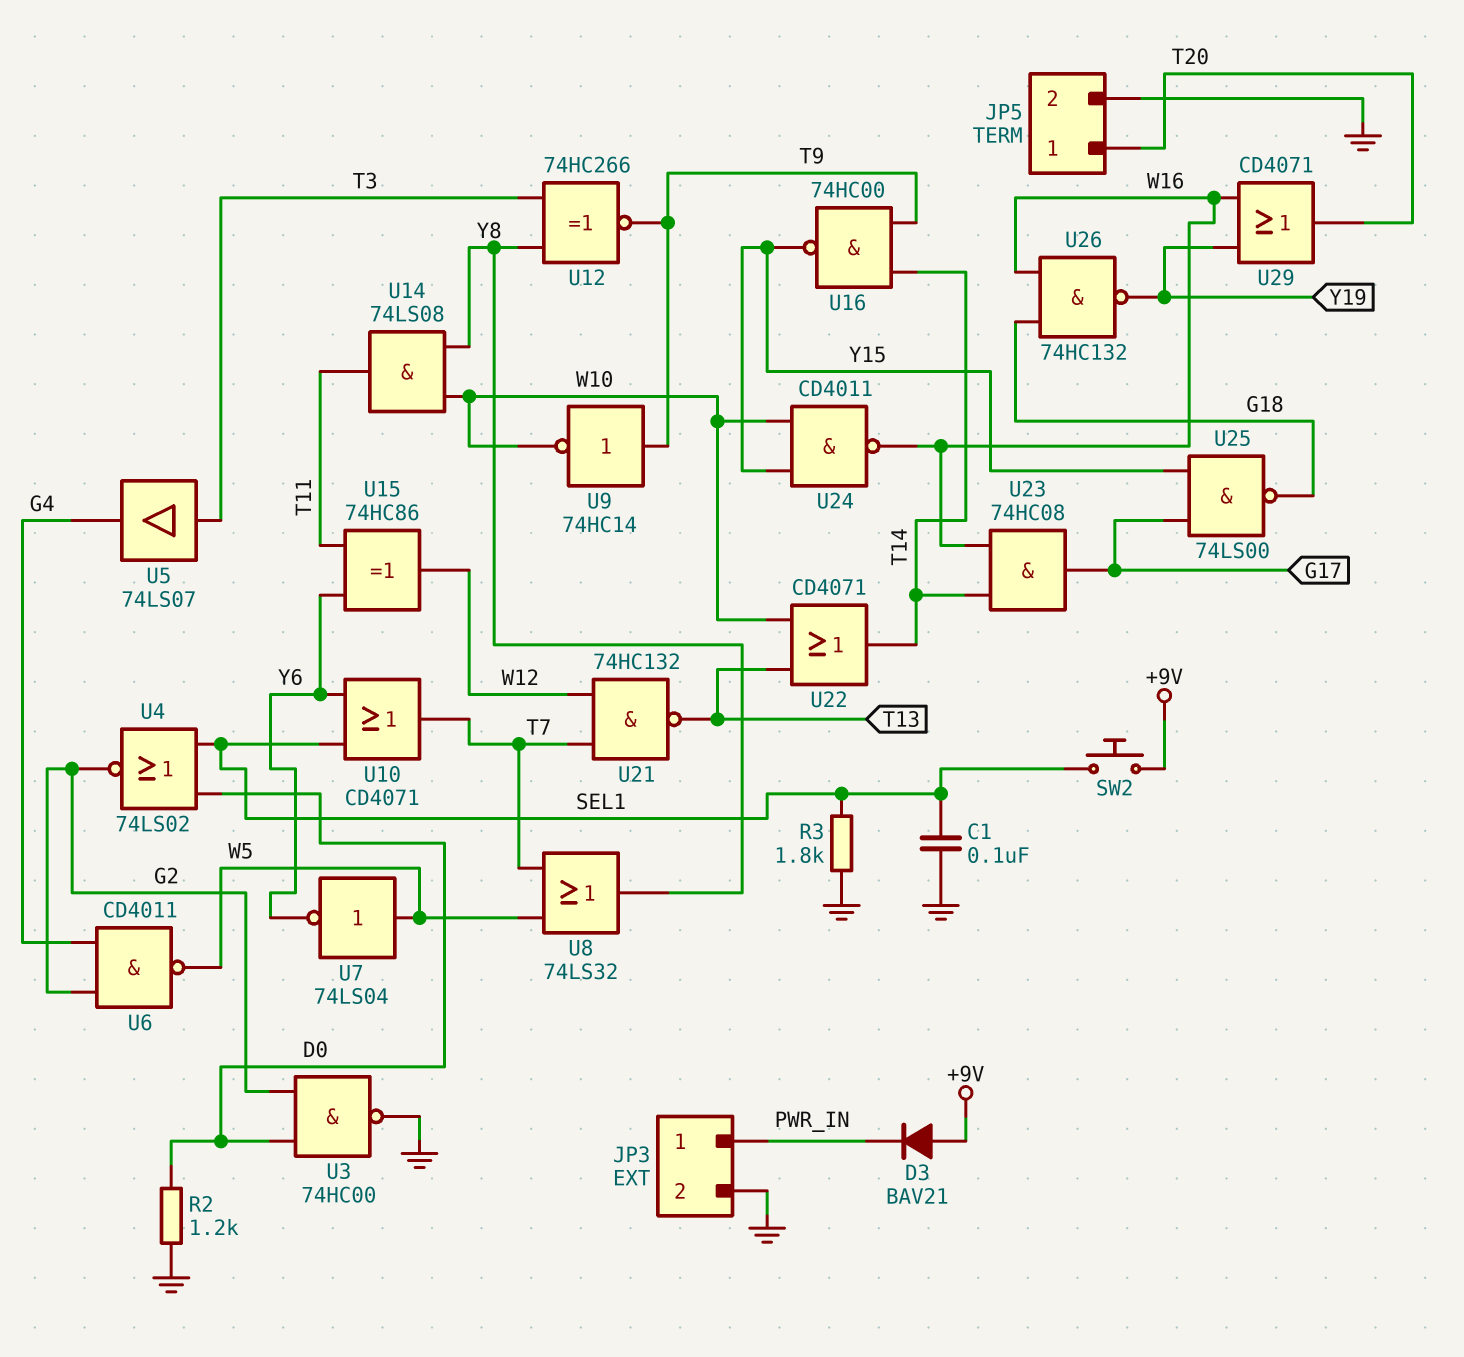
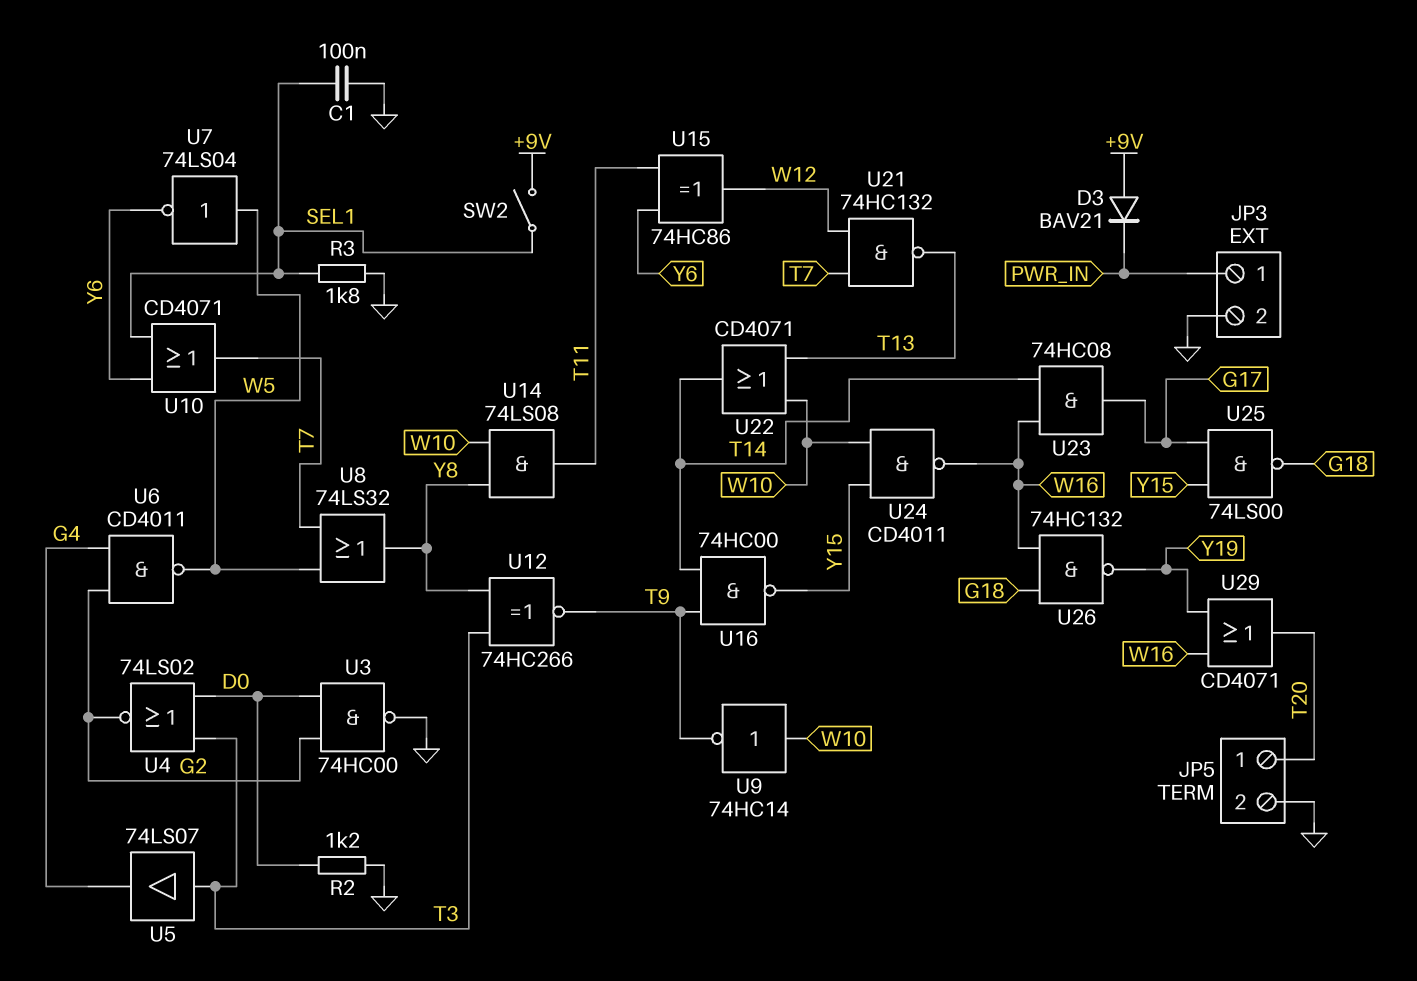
SW2: button (+9V, SEL1) -> switch (+9V, SEL1)
U4: NOR 74LS02 (in D0, in SEL1, out G2) -> NOR 74LS02 (in D0, in T3, out G2)
U9: NOT 74HC14 (in T9, out W10) -> NOT 74HC14 (in W10, out T9)

